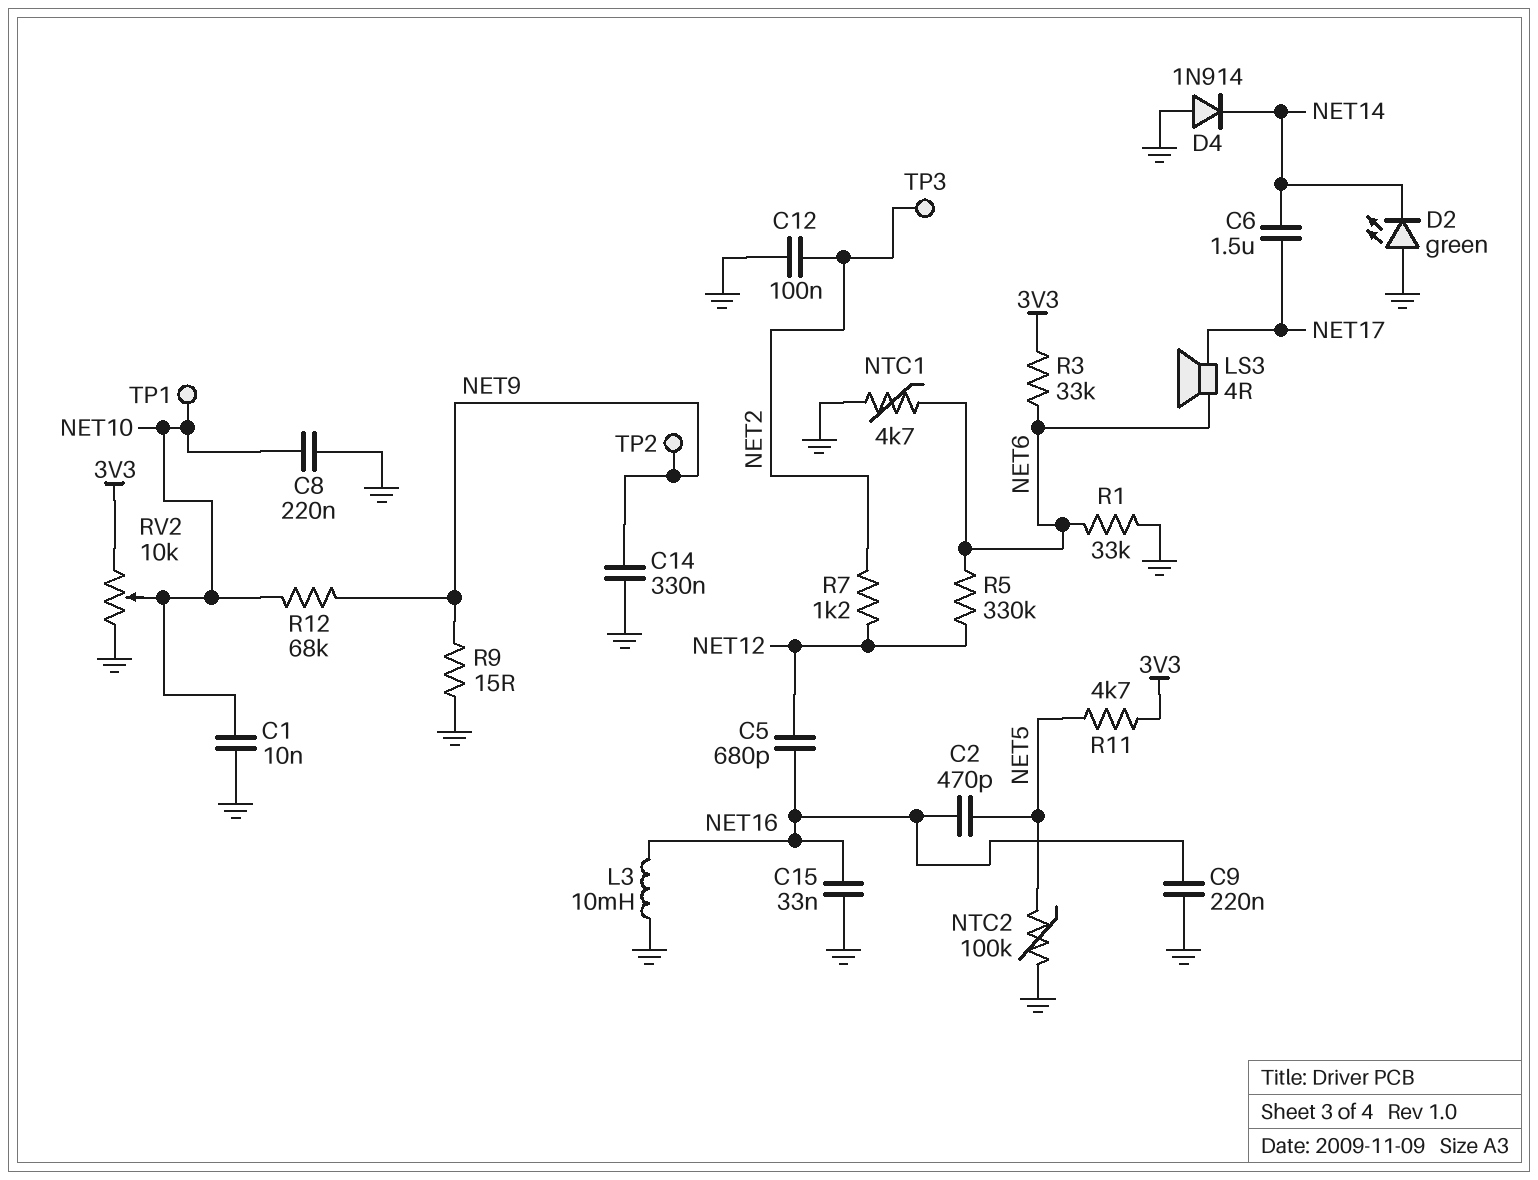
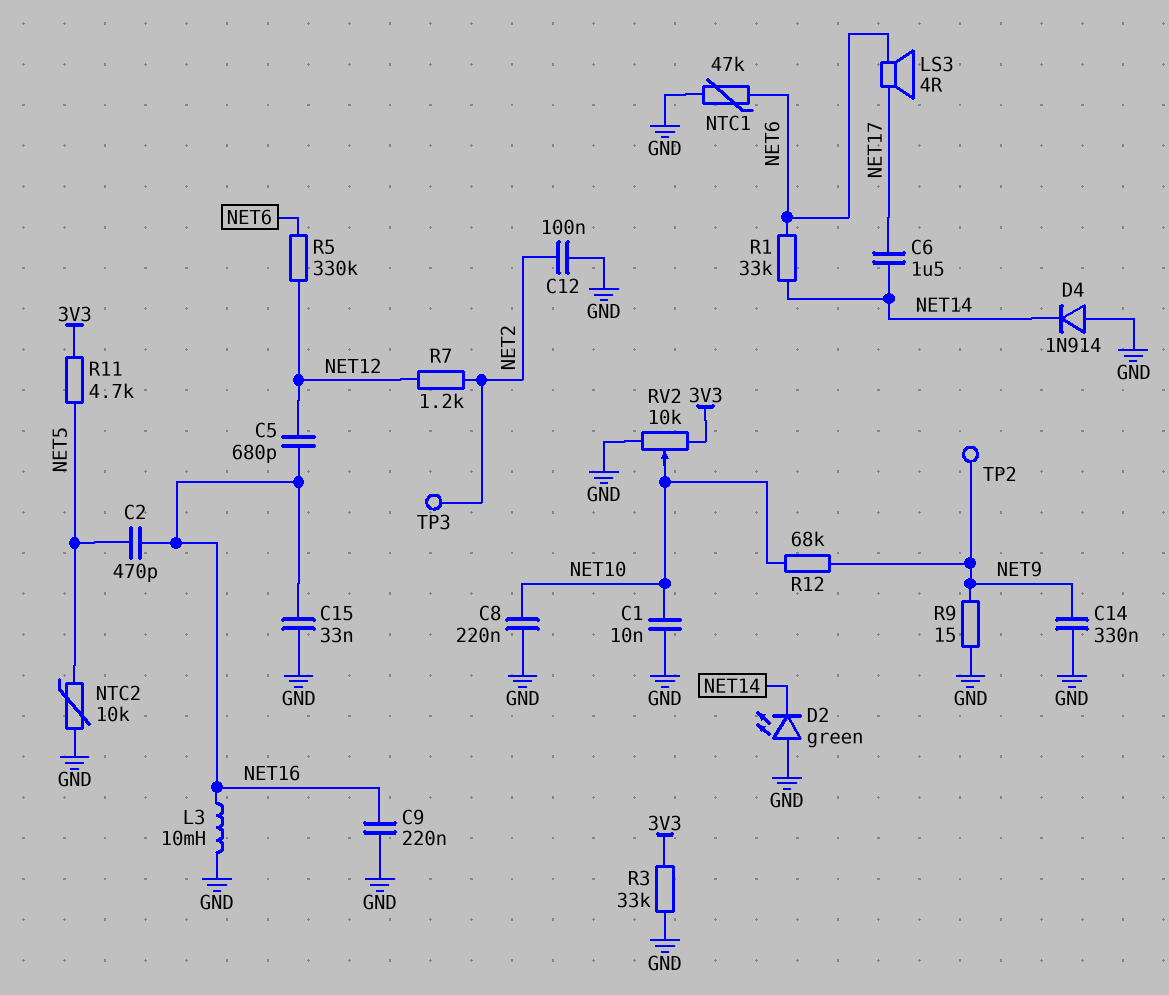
NTC1: 4.7k (GND, NET6) -> 47k (GND, NET6)
NTC2: 100k (GND, NET5) -> 10k (GND, NET5)
R1: 33k (GND, NET6) -> 33k (NET6, NET14)
R3: 33k (3V3, NET6) -> 33k (3V3, GND)
TP1: test point (NET10) -> none

